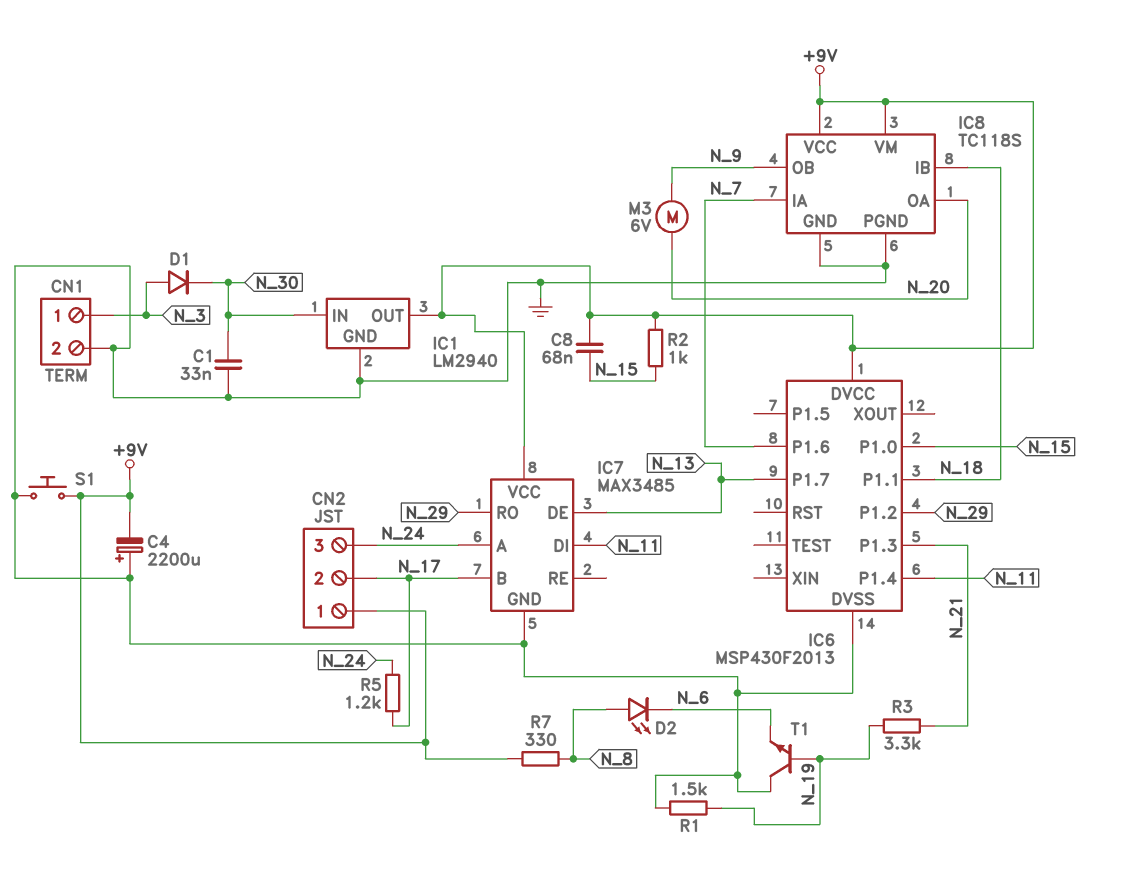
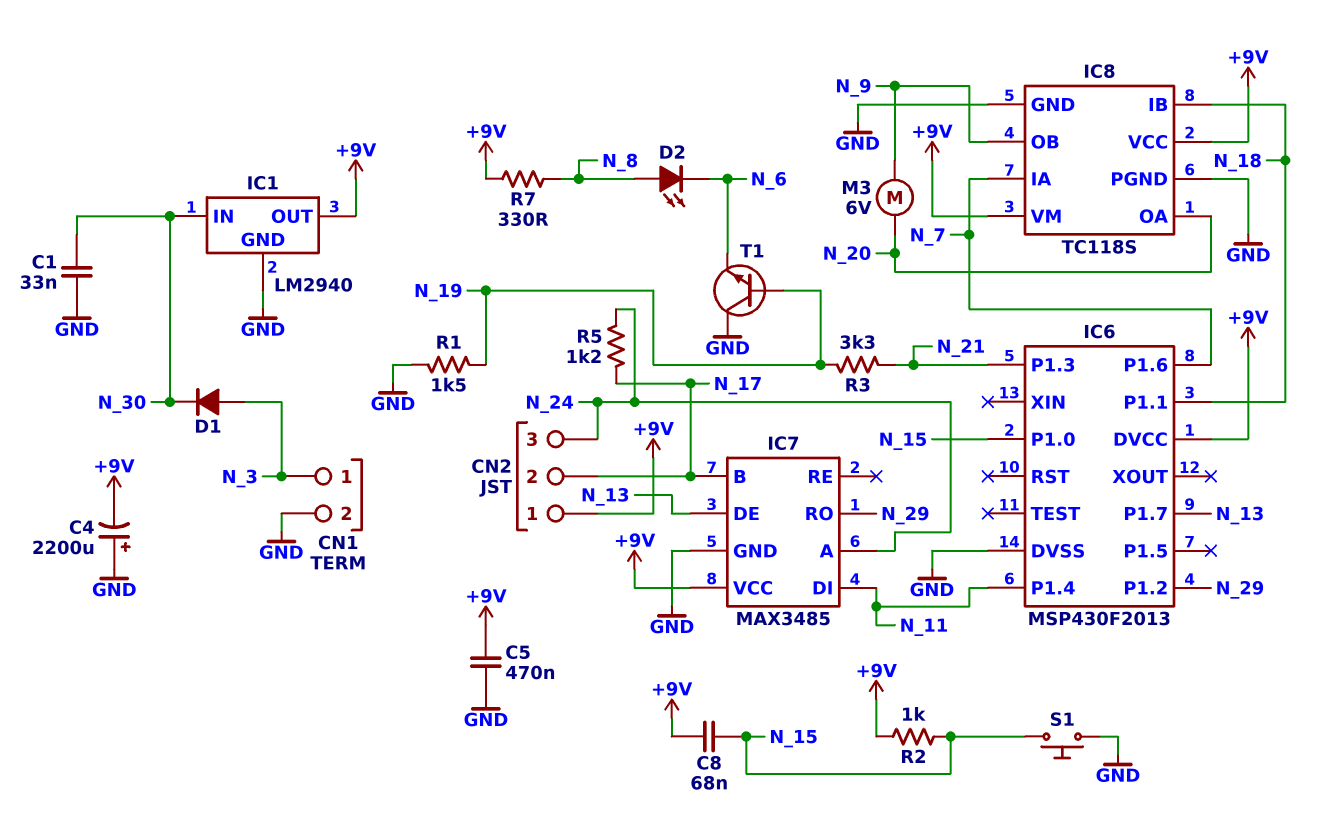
C5: none -> 470nF (+9V, GND)
S1: button (+9V, GND) -> button (GND, N_15)

